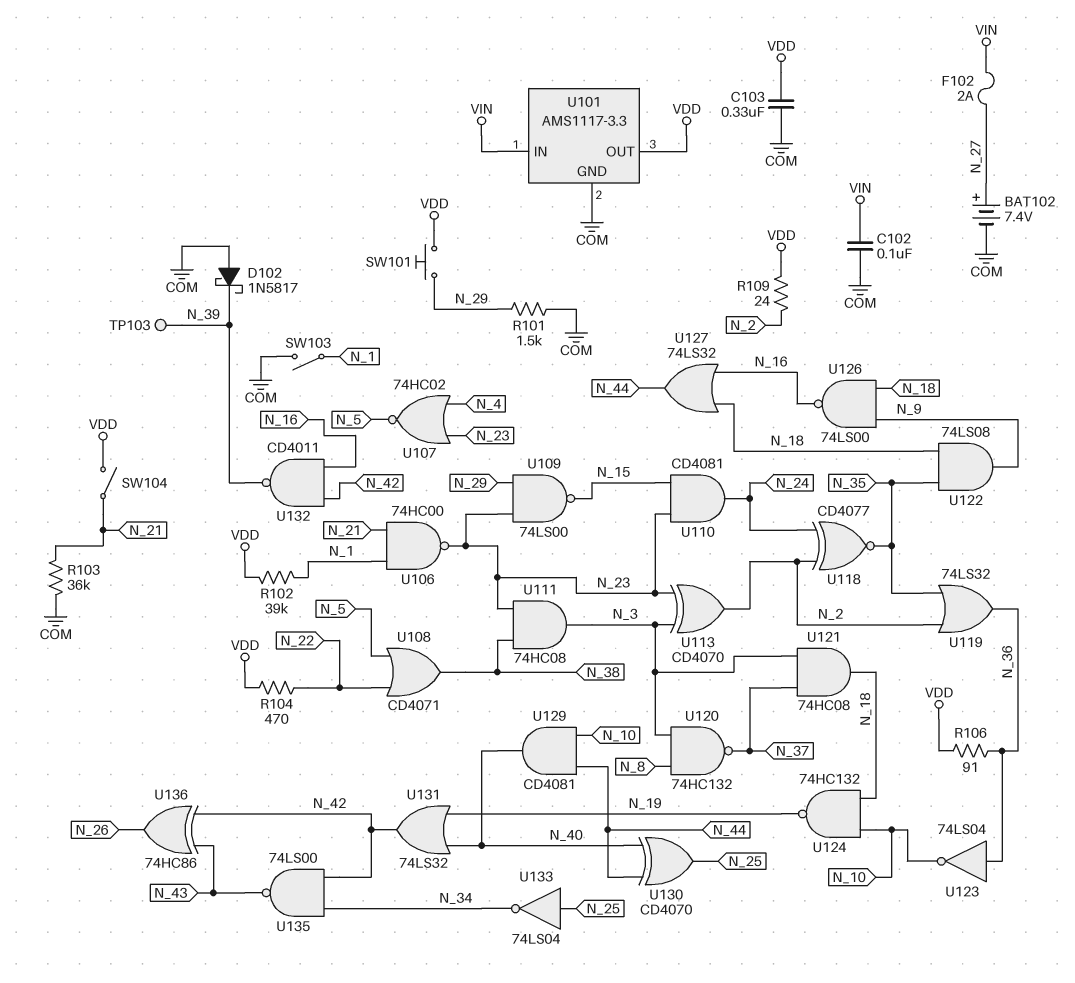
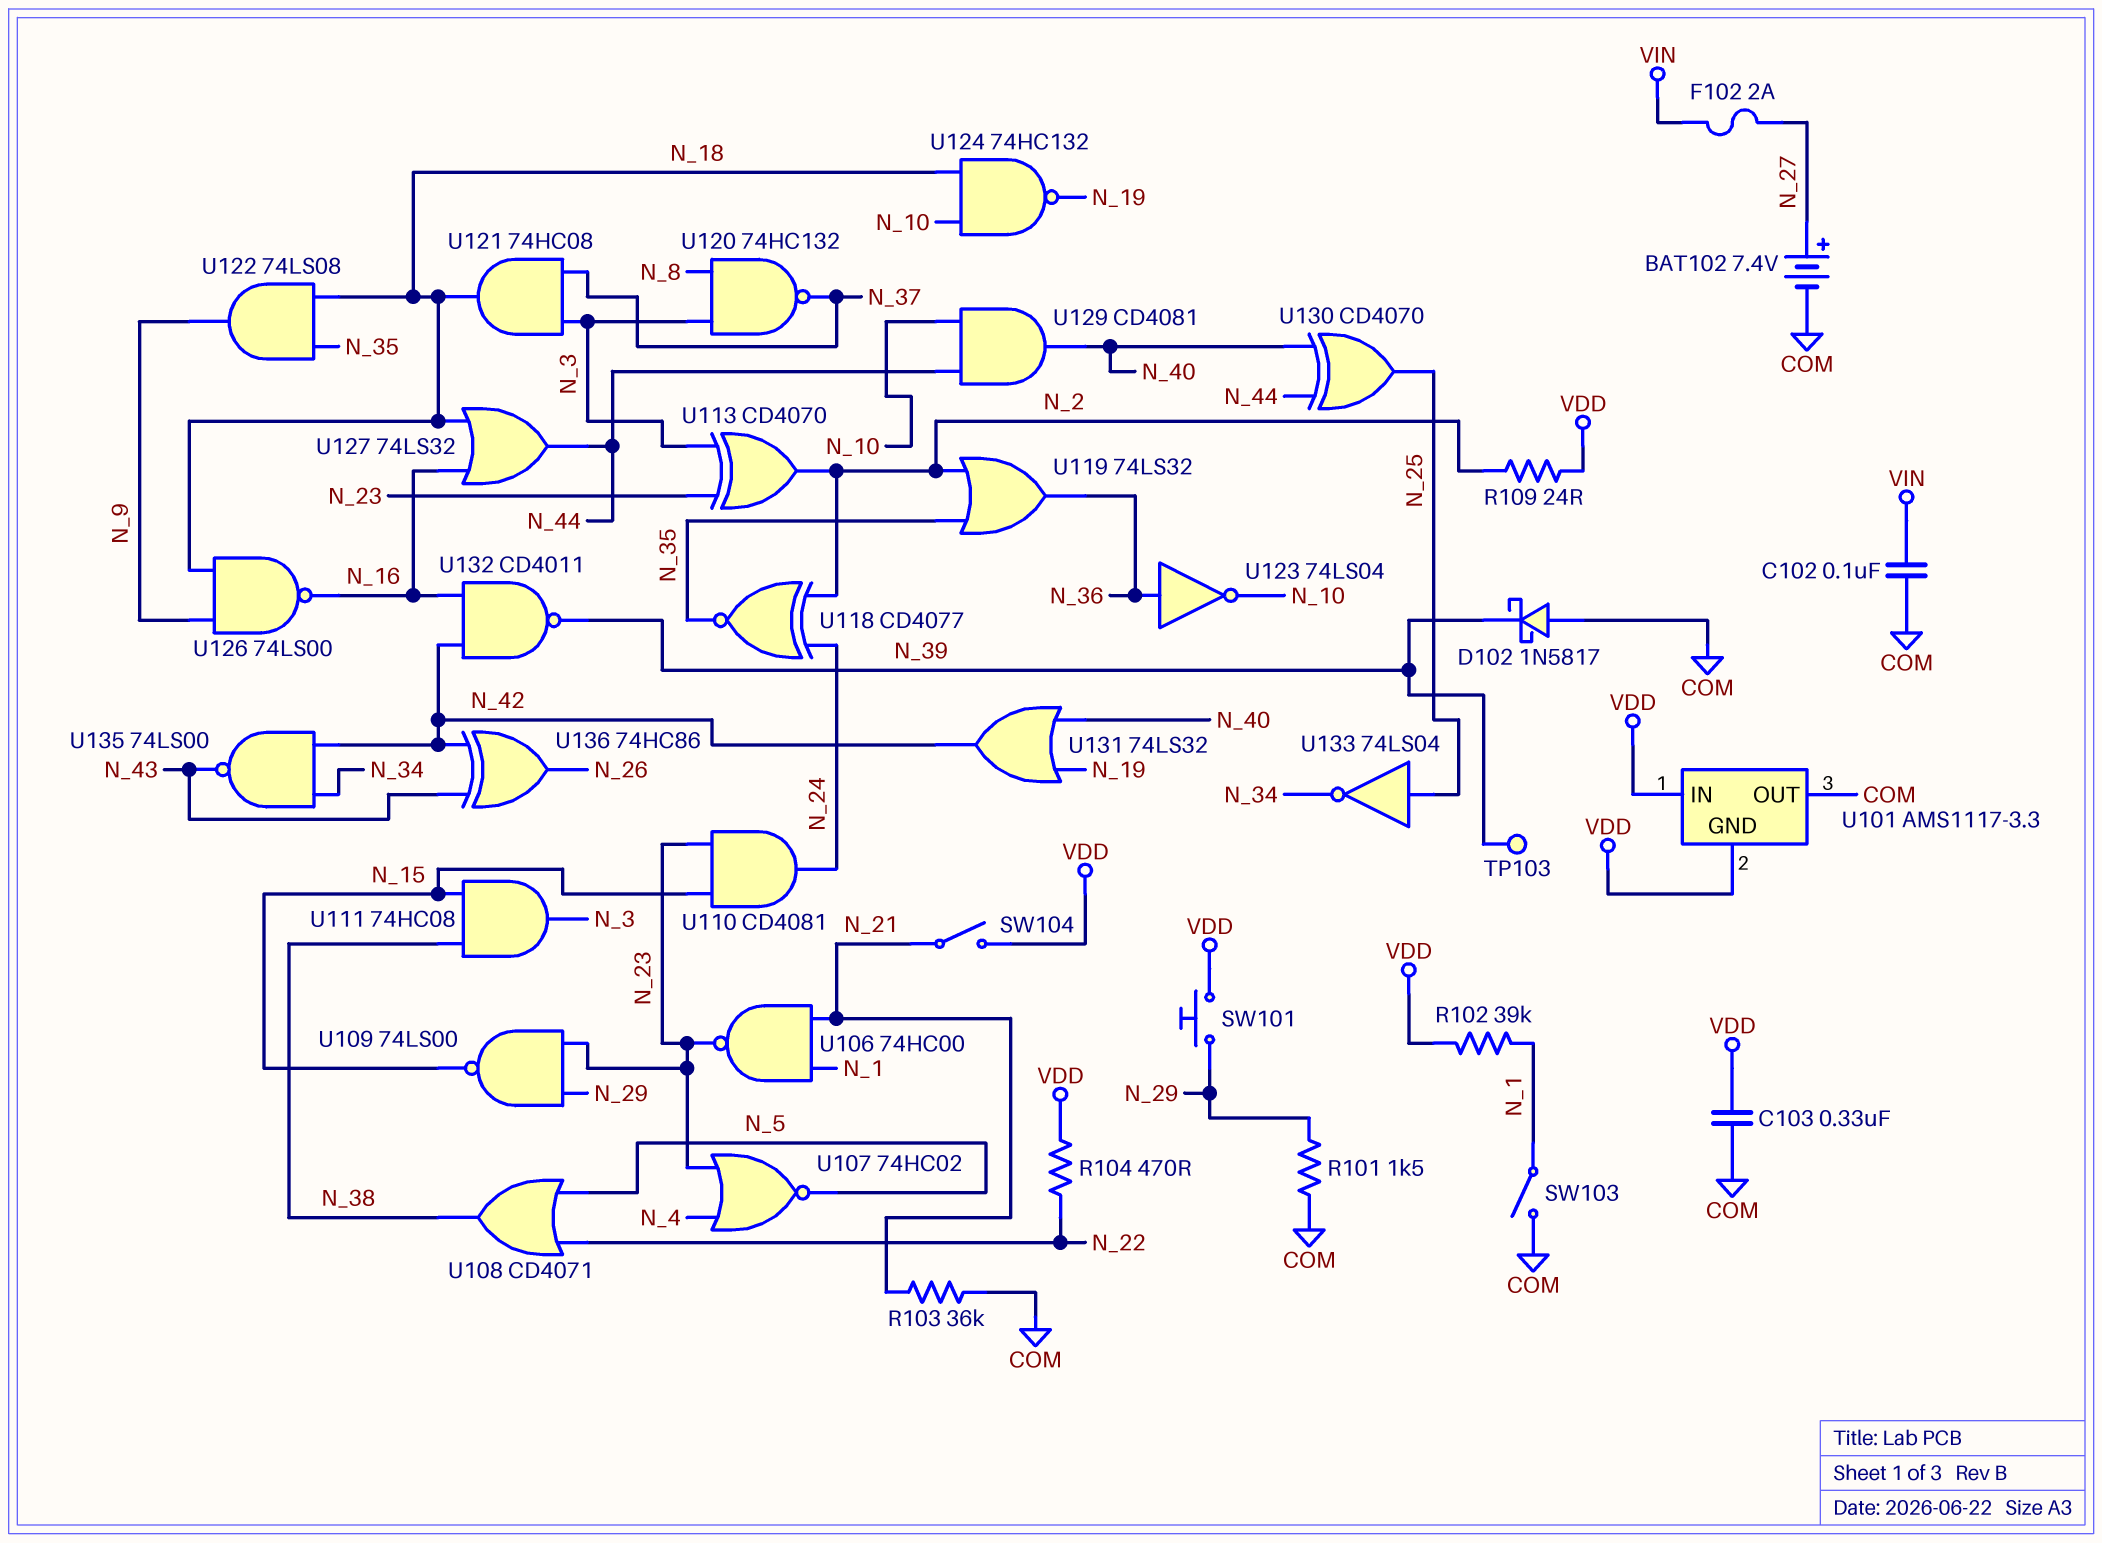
R106: 91 (N_36, VDD) -> none
U101 pin GND: COM -> VDD
U101 pin IN: VIN -> VDD
U101 pin OUT: VDD -> COM
U111: AND 74HC08 (in N_23, in N_38, out N_3) -> AND 74HC08 (in N_15, in N_38, out N_3)

